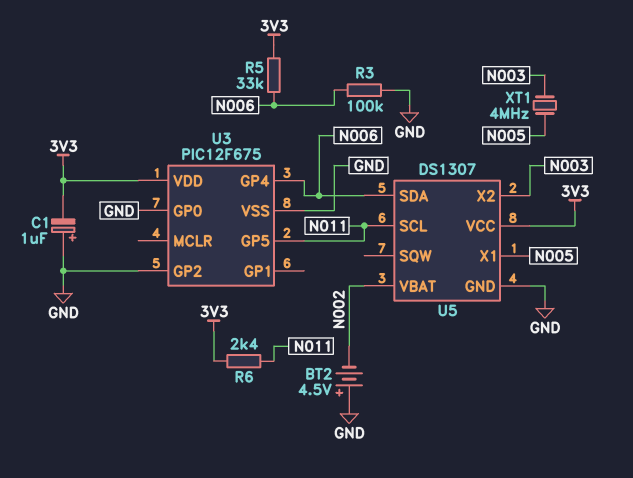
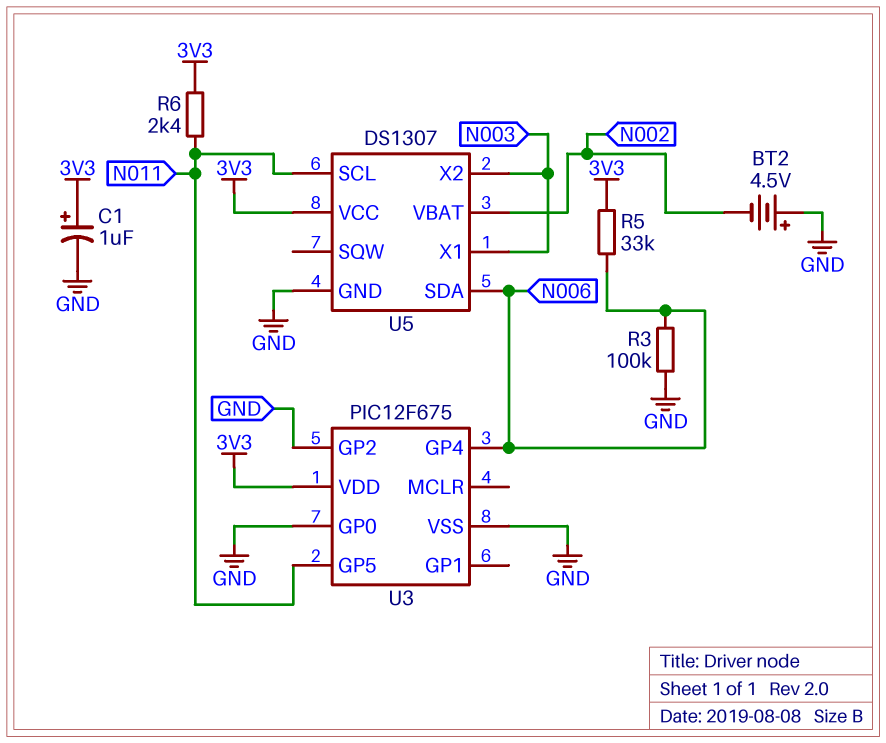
C1: 1uF (plus GND, minus 3V3) -> 1uF (plus 3V3, minus GND)
U5 pin X1: N005 -> N003
XT1: 4MHz (N003, N005) -> none

